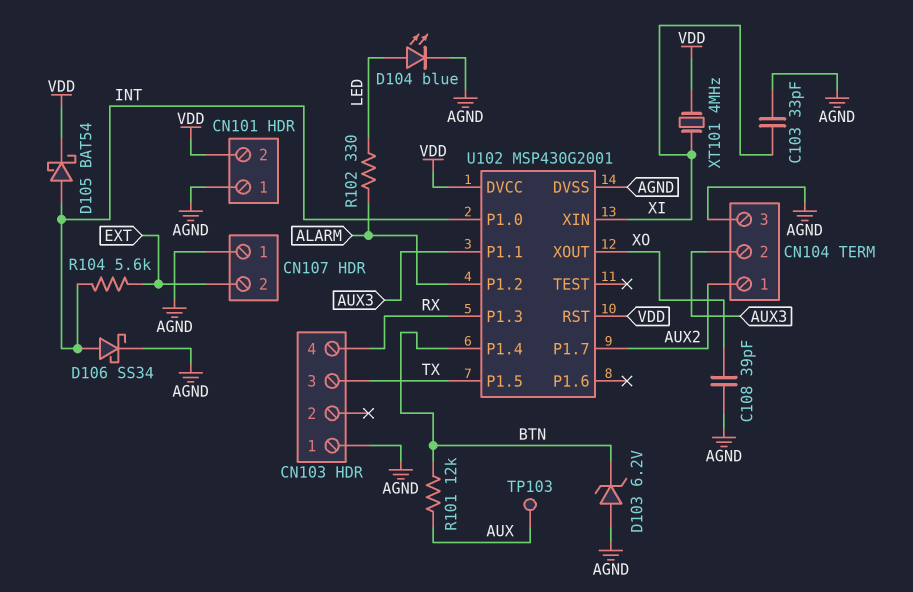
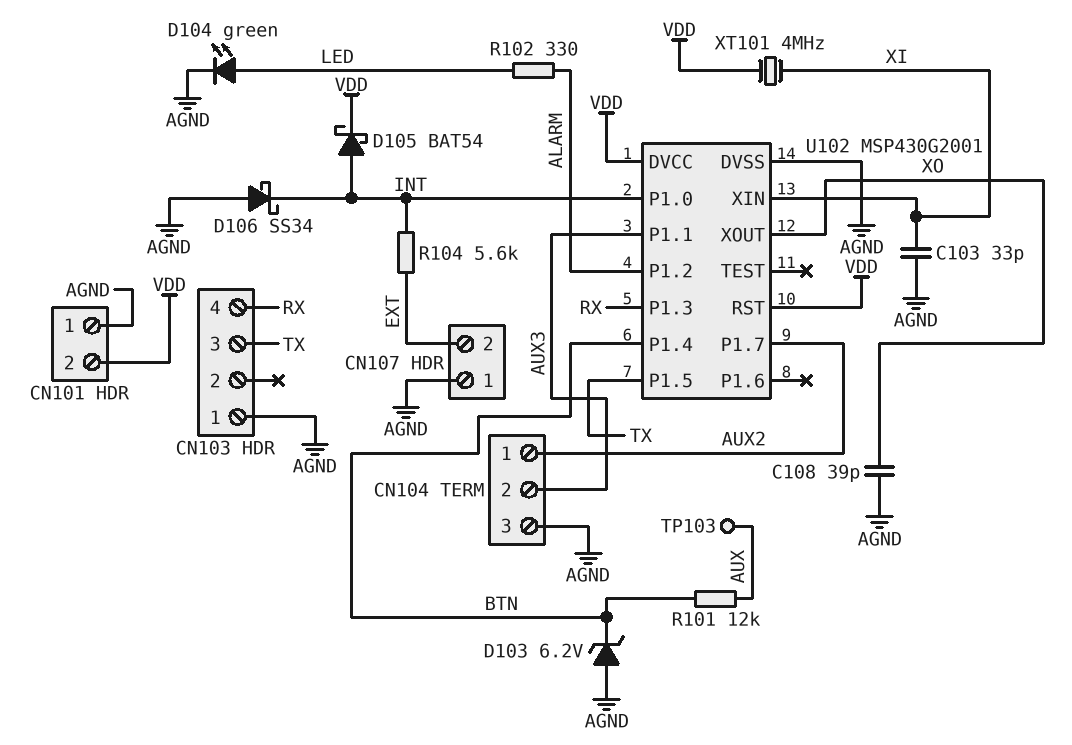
D104: LED blue (A LED, K AGND) -> LED green (A LED, K AGND)
D106: schottky SS34 (A INT, K AGND) -> schottky SS34 (A AGND, K INT)

